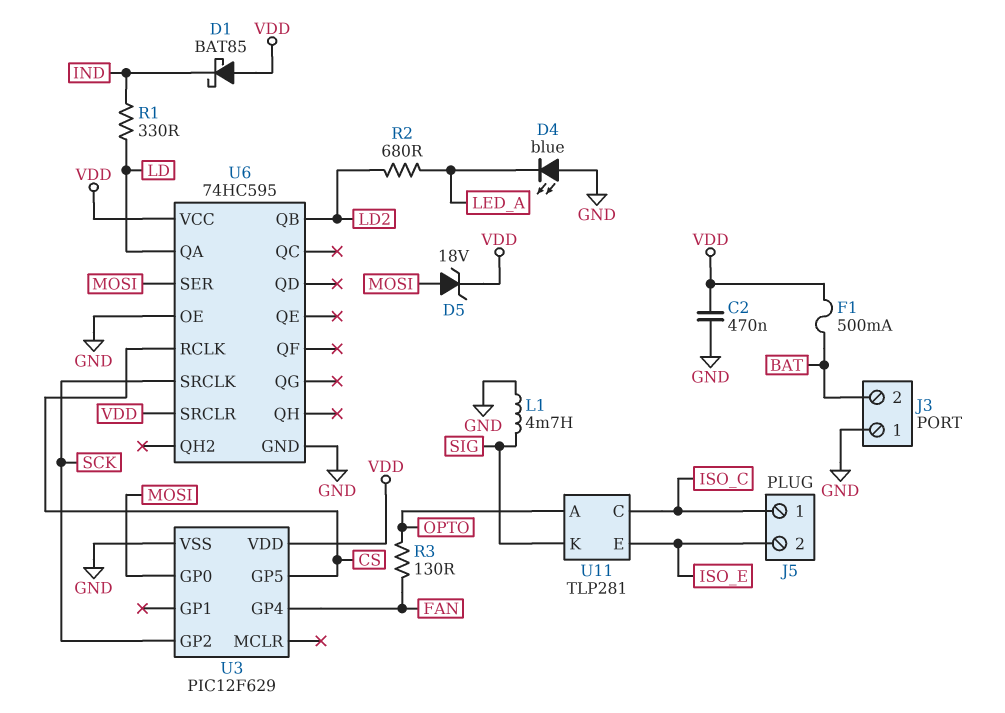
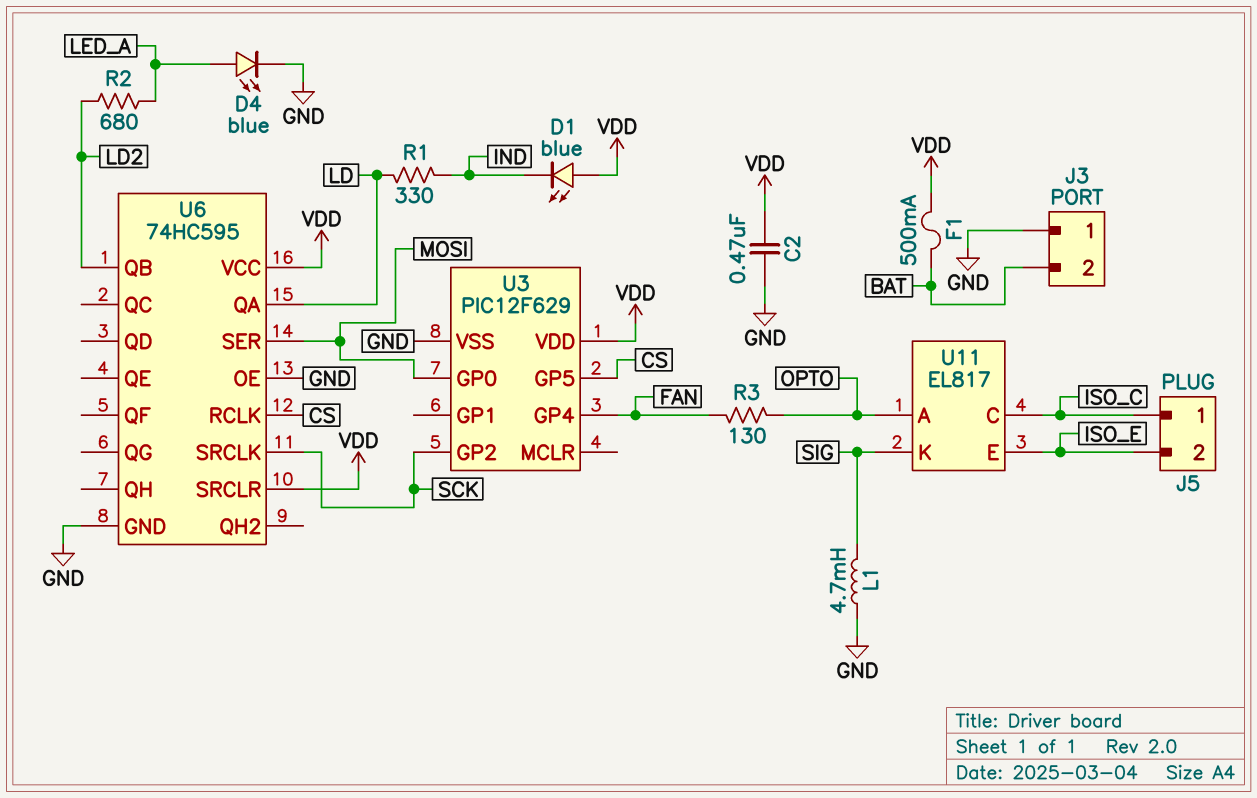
D1: schottky BAT85 (A VDD, K IND) -> LED blue (A VDD, K IND)
D4: LED blue (A GND, K LED_A) -> LED blue (A LED_A, K GND)
D5: zener 18V (A MOSI, K VDD) -> none
U11: TLP281 -> EL817

